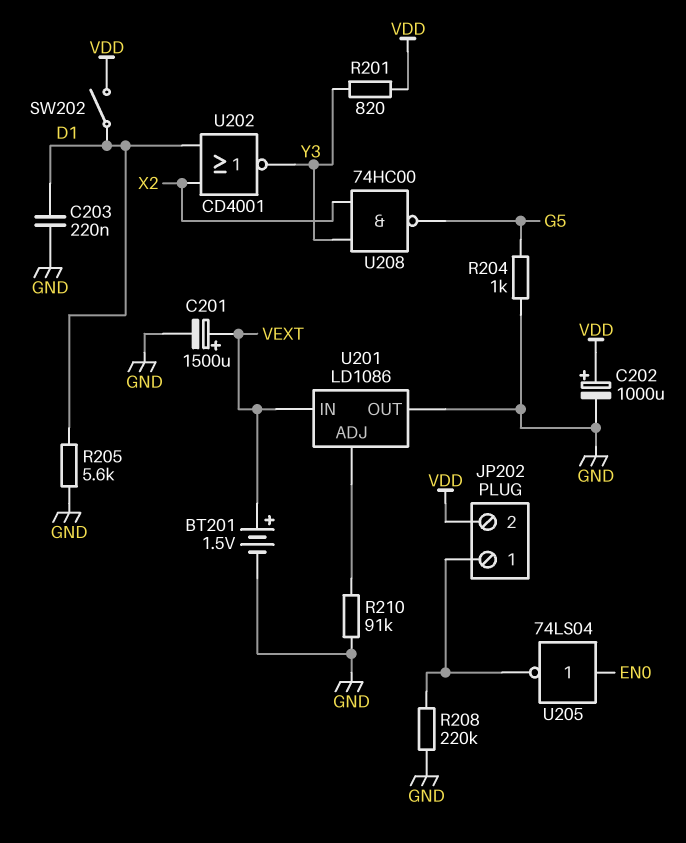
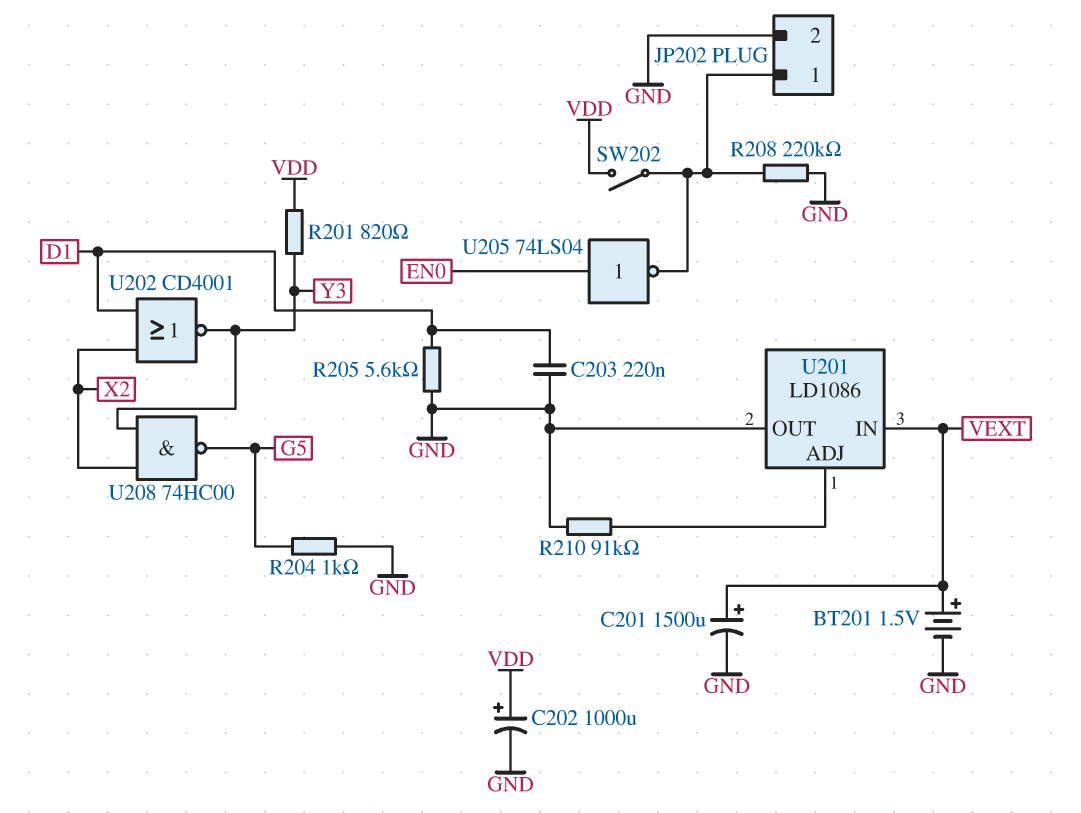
JP202 pin 2: VDD -> GND
SW202: switch (D1, VDD) -> switch (JP202/1, VDD)

